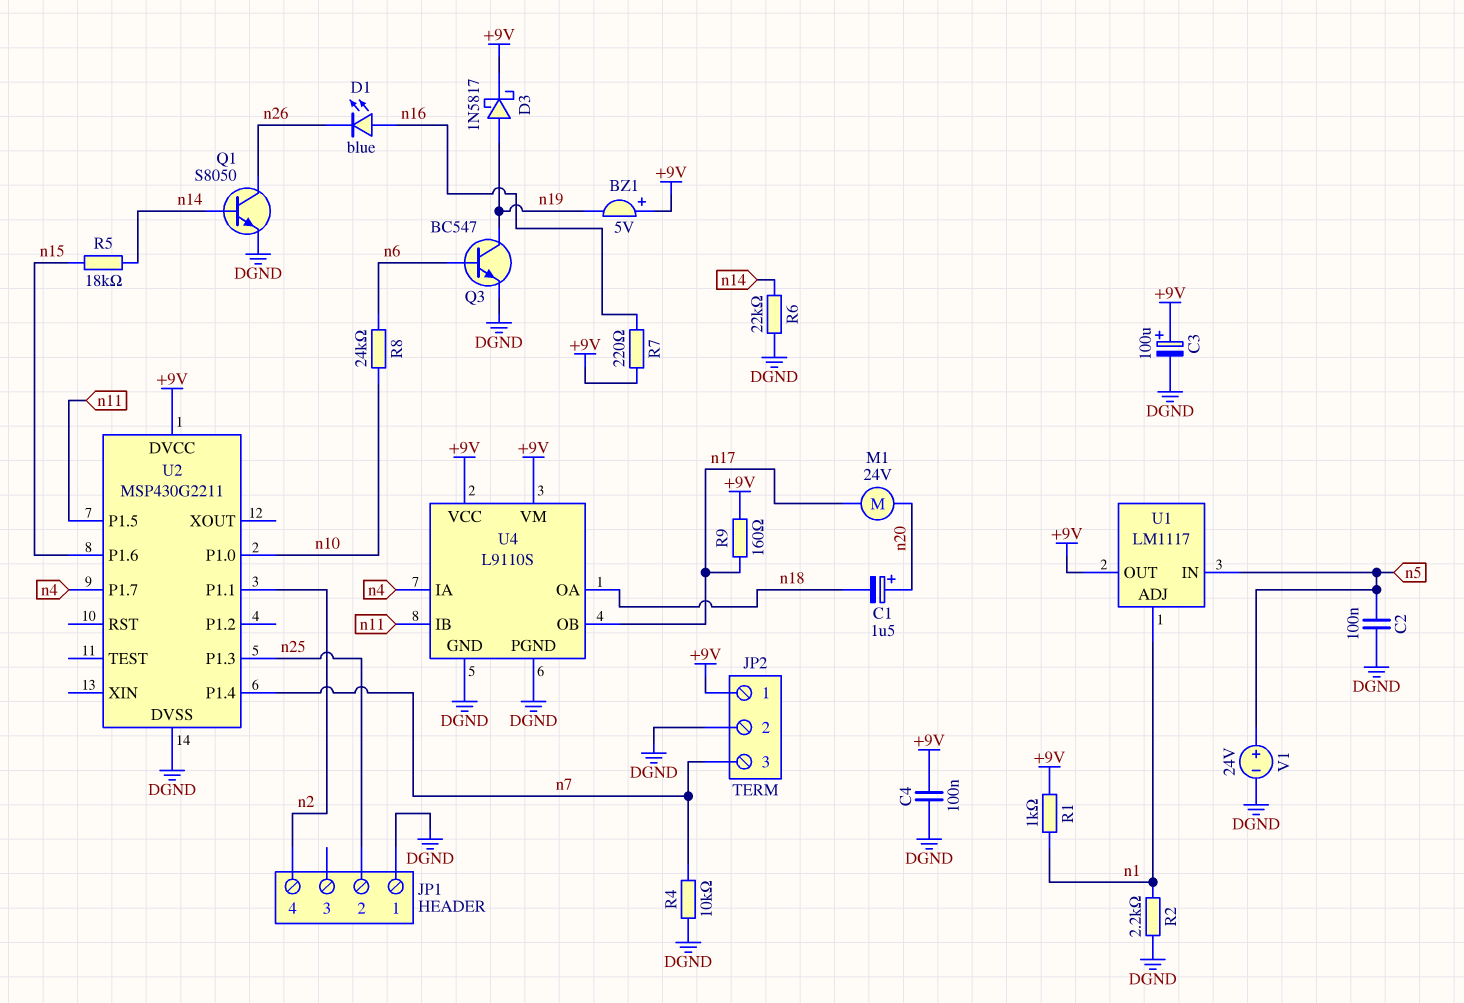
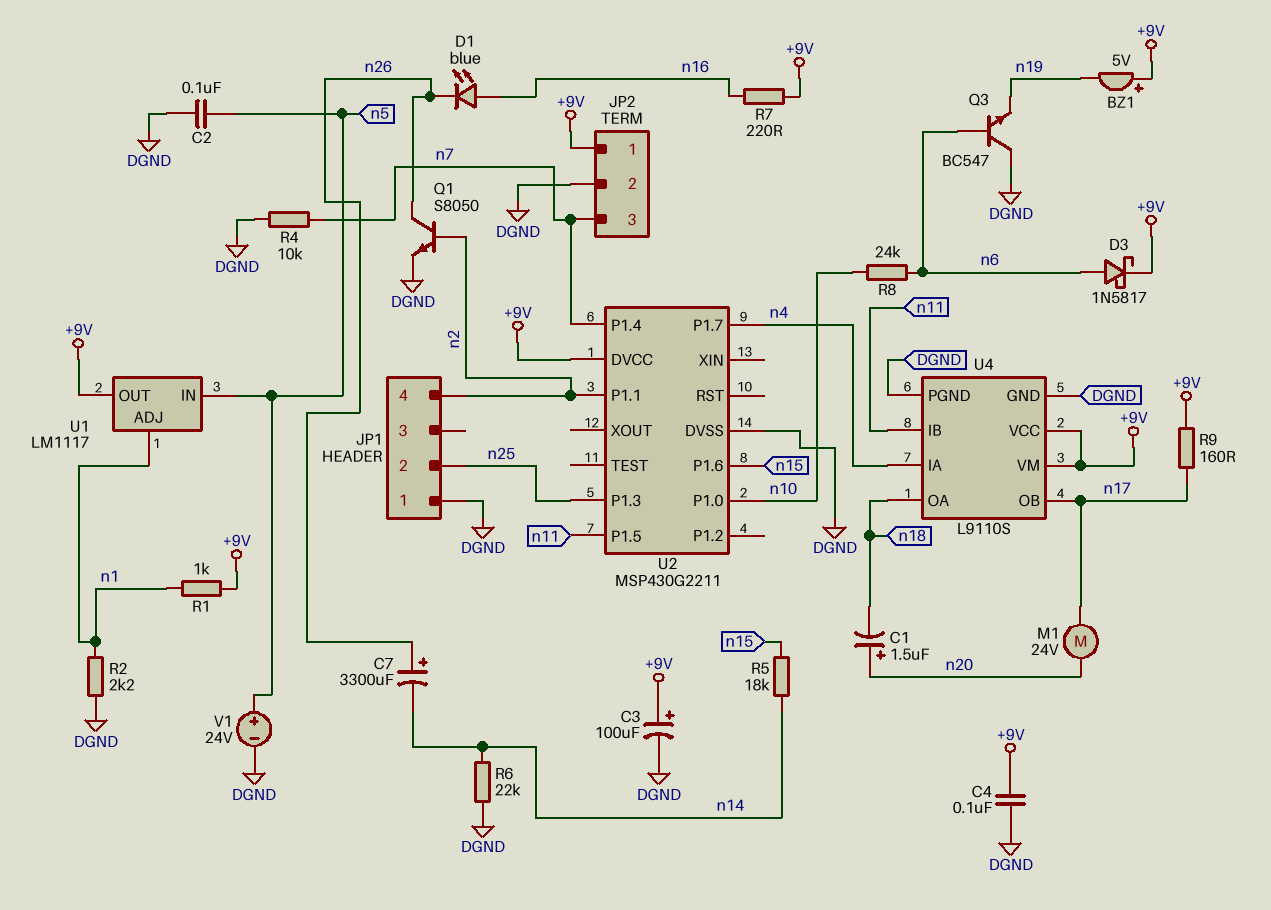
C7: none -> 3300uF (plus n26, minus n14)
D3: schottky 1N5817 (A n19, K +9V) -> schottky 1N5817 (A n6, K +9V)
Q1: NPN S8050 (B n14, C n26, E DGND) -> NPN S8050 (B n2, C n26, E DGND)
Q3: NPN BC547 (B n6, C n19, E DGND) -> NPN BC547 (B n6, C DGND, E n19)

